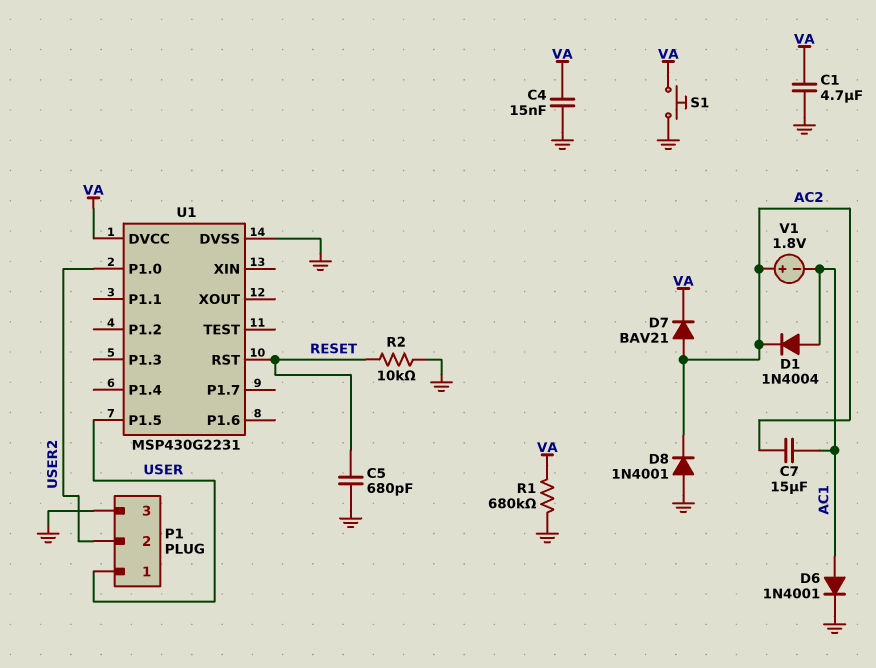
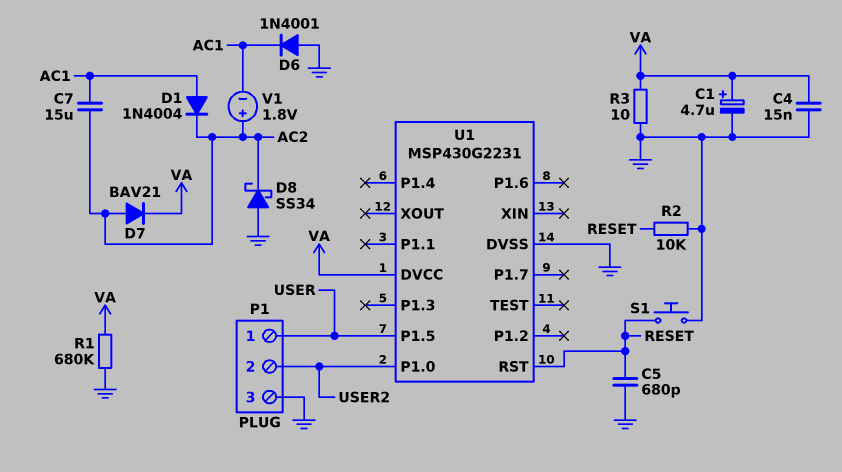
C1: 4.7uF (GND, VA) -> 4.7uF (plus VA, minus GND)
D6: diode 1N4001 (A AC1, K GND) -> diode 1N4001 (A GND, K AC1)
D8: diode 1N4001 (A GND, K AC2) -> schottky SS34 (A GND, K AC2)
R3: none -> 10 (GND, VA)
S1: button (GND, VA) -> button (GND, RESET)

